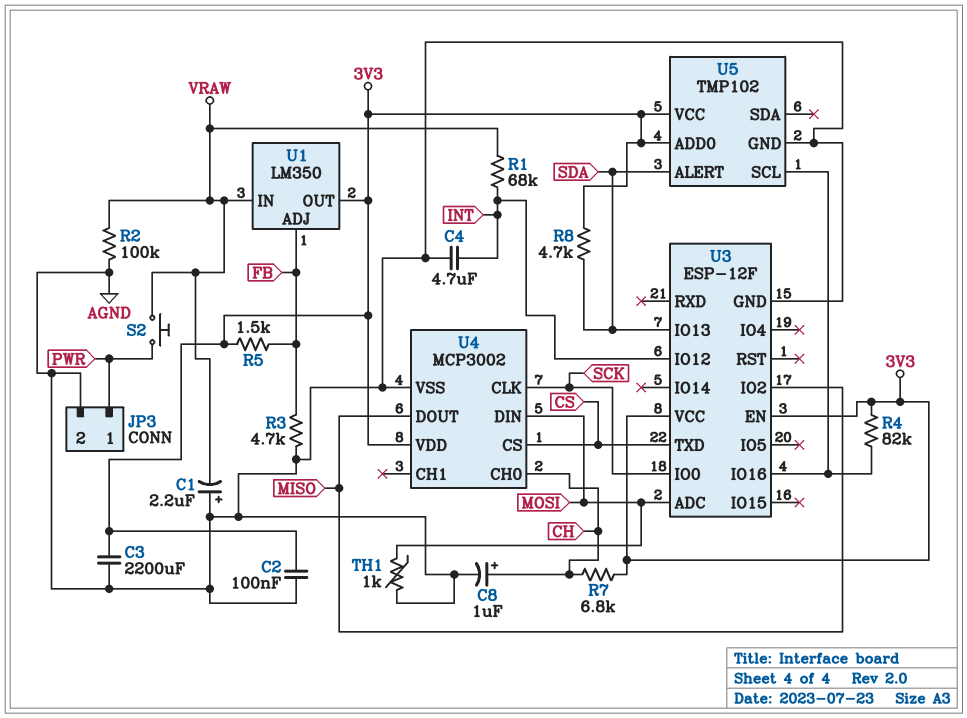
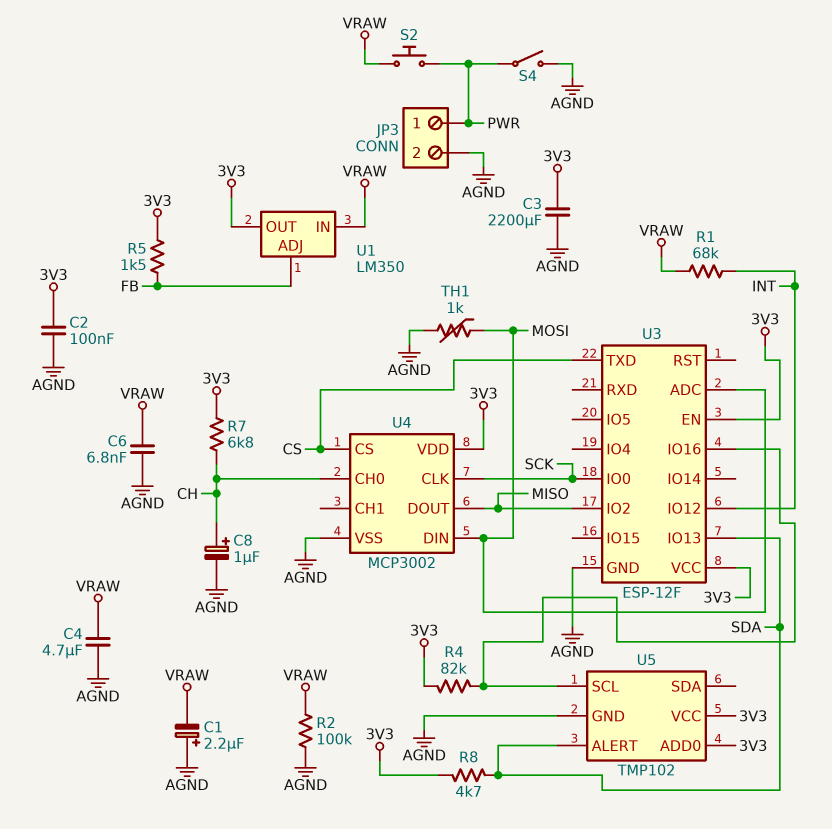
C4: 4.7uF (AGND, INT) -> 4.7uF (AGND, VRAW)
C6: none -> 6.8nF (AGND, VRAW)
R3: 4.7k (AGND, FB) -> none
S4: none -> switch (AGND, PWR)

